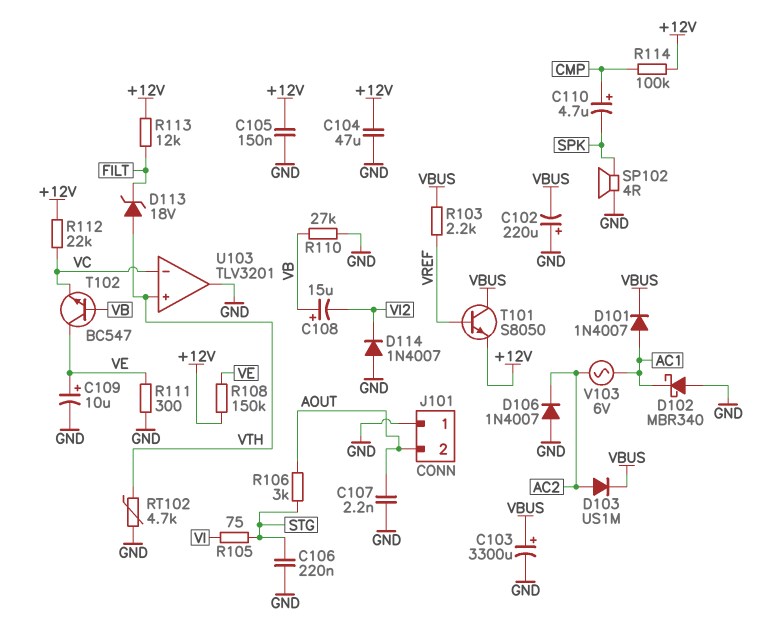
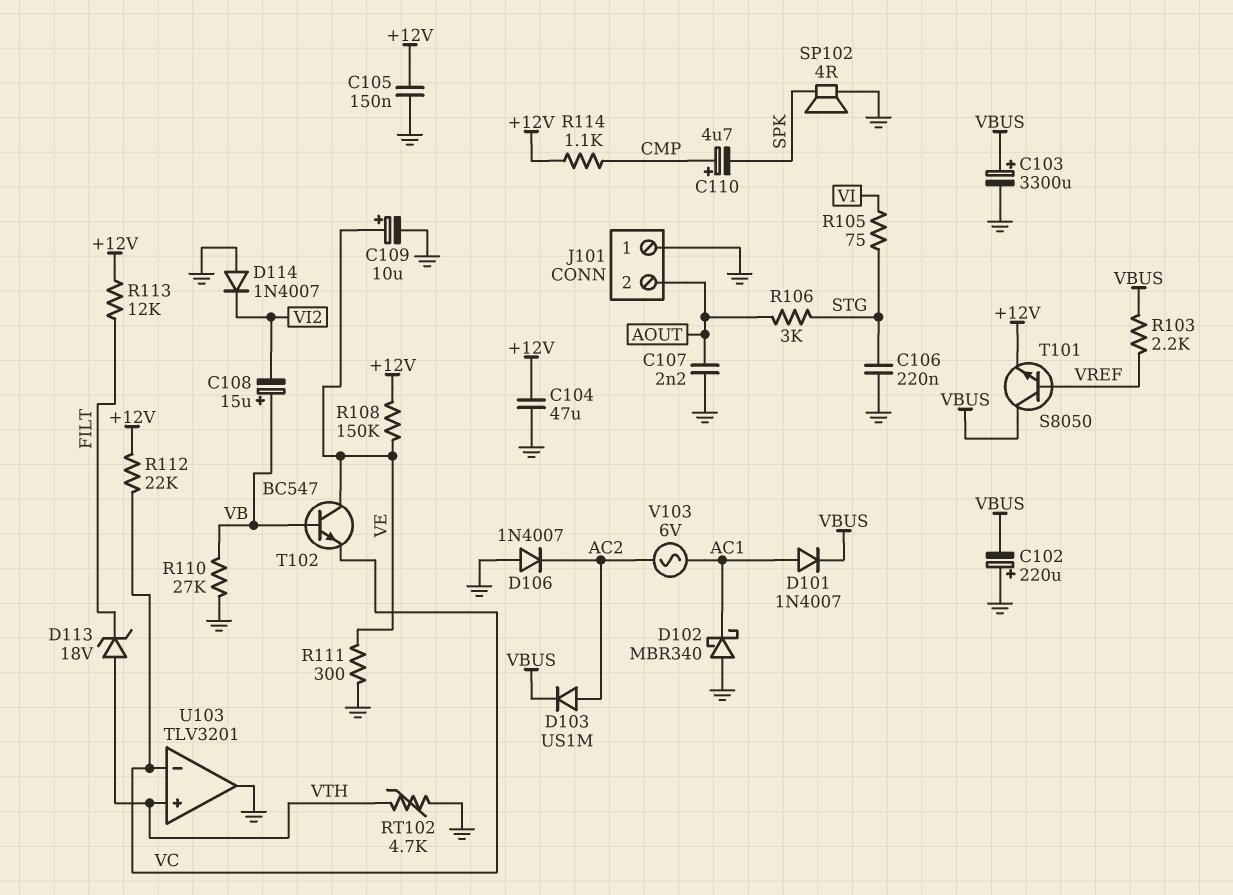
R114: 100k (+12V, CMP) -> 1.1k (+12V, CMP)

